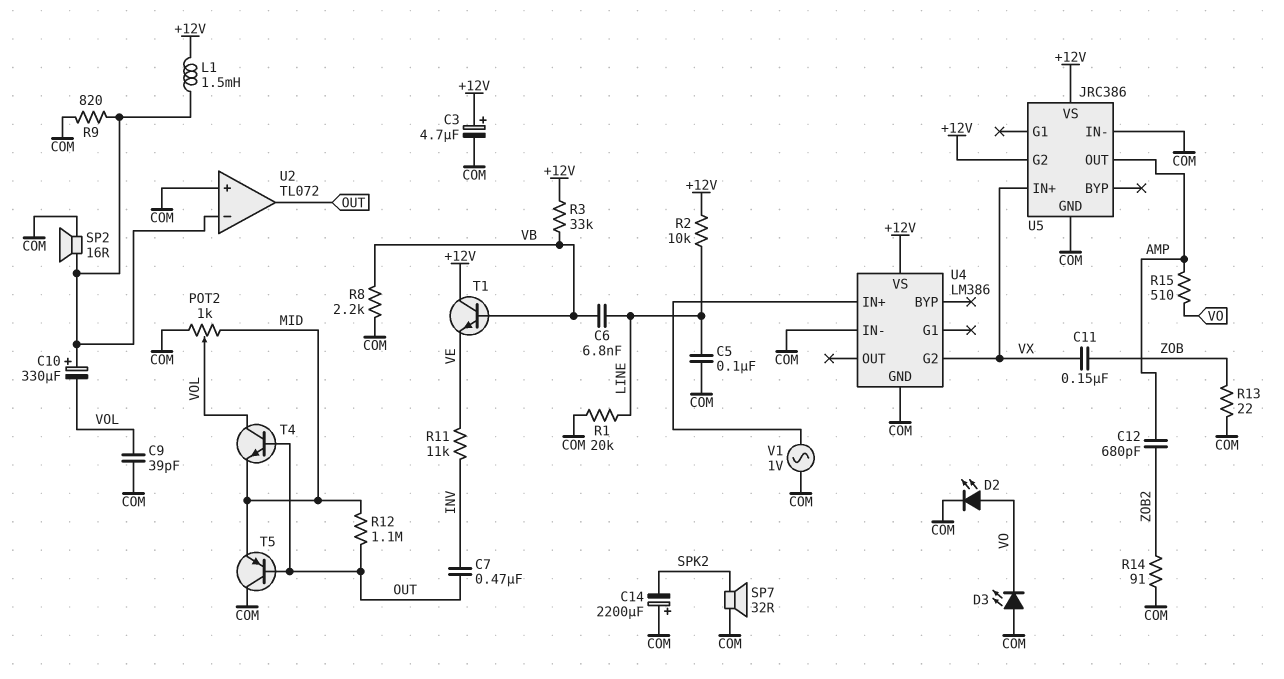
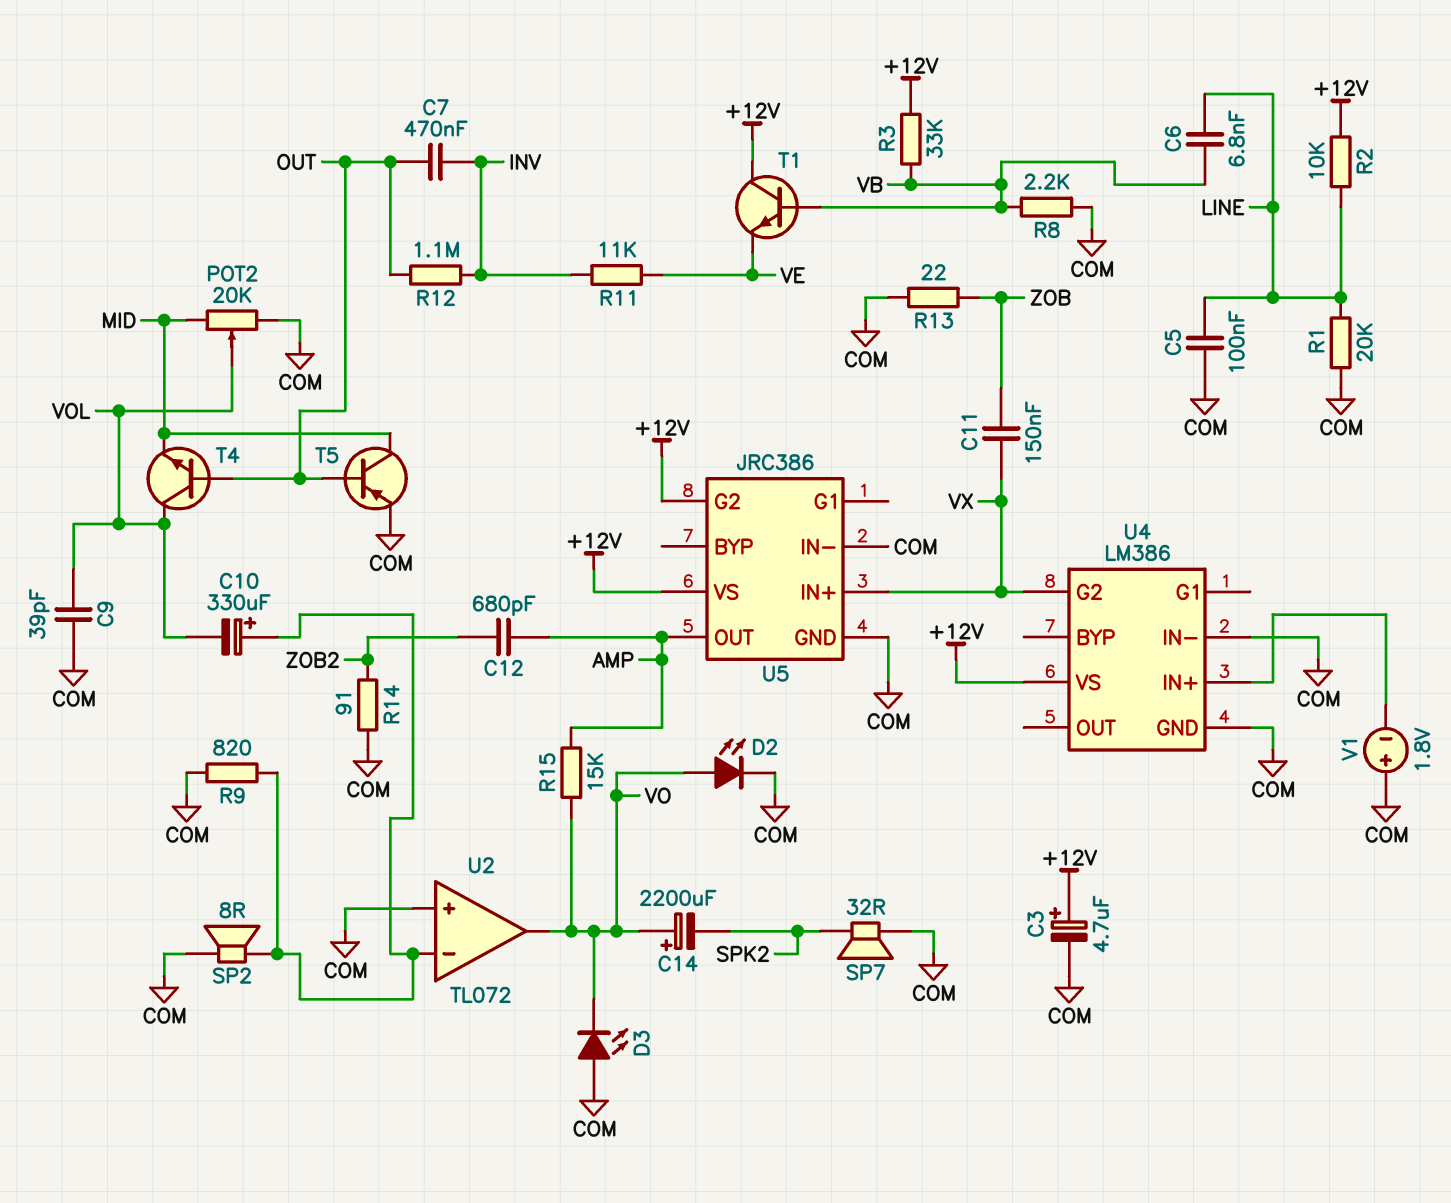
C14: 2200uF (plus COM, minus SPK2) -> 2200uF (plus VO, minus SPK2)
L1: 1.5mH (+12V, U2/in-) -> none
POT2: 1k (COM, MID, wiper VOL) -> 20k (COM, MID, wiper VOL)
R12: 1.1M (MID, OUT) -> 1.1M (INV, OUT)
R15: 510 (AMP, VO) -> 15k (AMP, VO)
SP2: speaker 16R (COM, U2/in-) -> speaker 8R (COM, U2/in-)
T5: PNP (B OUT, C COM, E MID) -> PNP (B OUT, C MID, E COM)
U2 pin out: OUT -> VO
V1: AC 1V (COM, U4/IN+) -> 1.8V (plus COM, minus U4/IN+)

